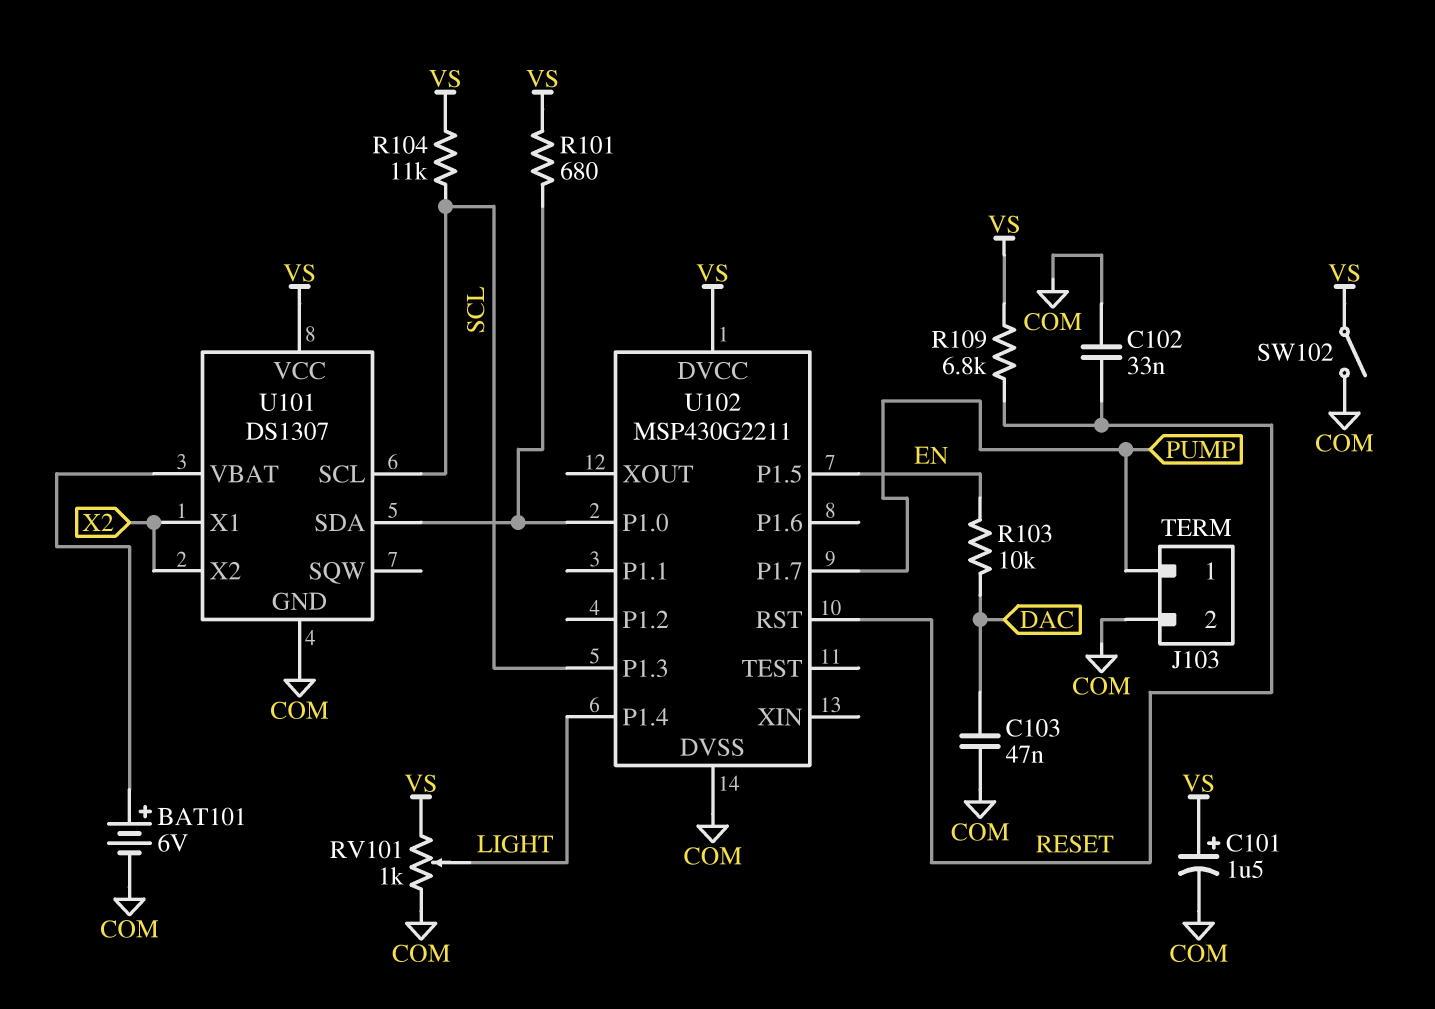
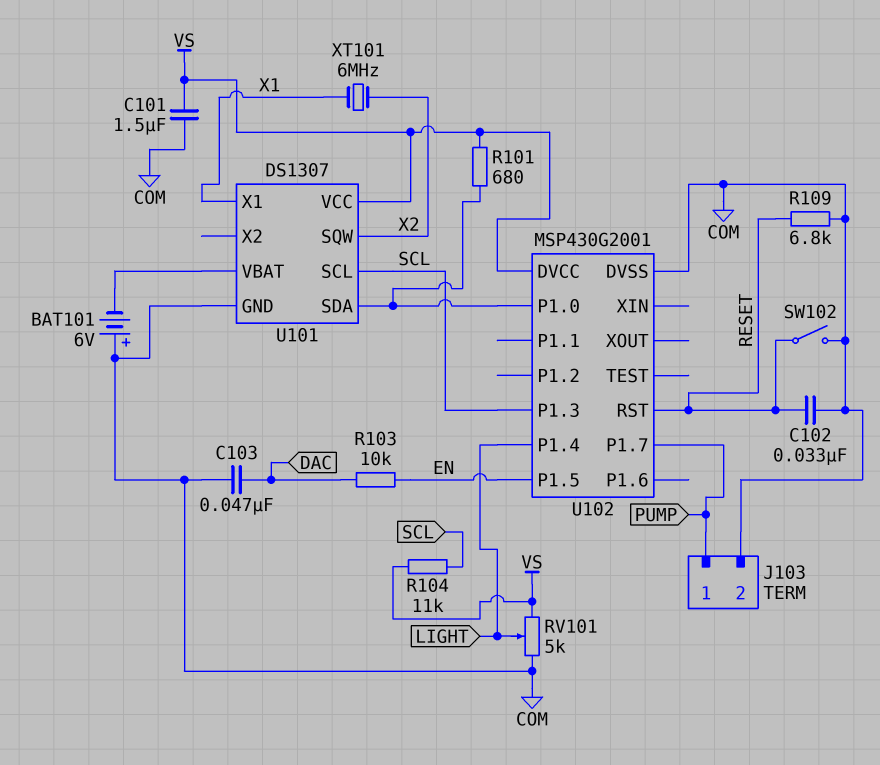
BAT101: 6V (plus U101/VBAT, minus COM) -> 6V (plus COM, minus U101/VBAT)
C101: 1.5uF (plus VS, minus COM) -> 1.5uF (COM, VS)
R109: 6.8k (RESET, VS) -> 6.8k (COM, RESET)
RV101: 1k (COM, VS, wiper LIGHT) -> 5k (COM, VS, wiper LIGHT)
SW102: switch (COM, VS) -> switch (COM, RESET)
U101 pin SQW: none -> X2
U101 pin X1: X2 -> X1
U101 pin X2: X2 -> none
U102: MSP430G2211 -> MSP430G2001
XT101: none -> 6MHz (X1, X2)

